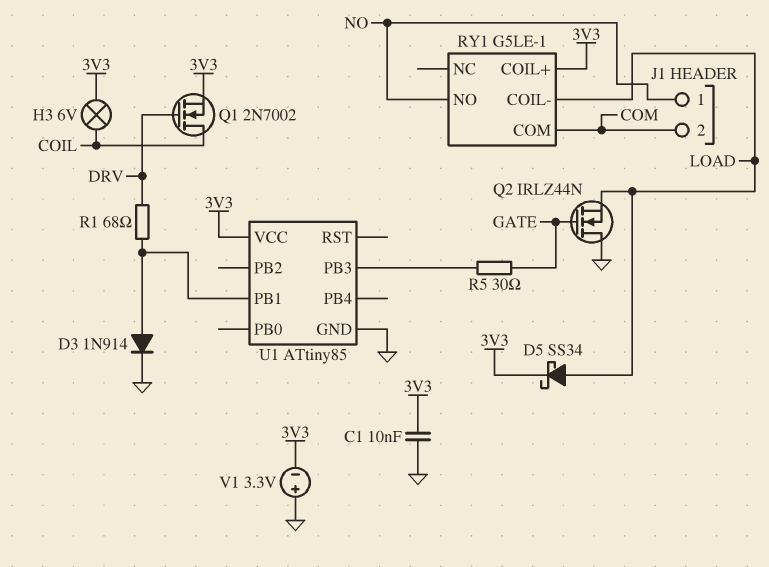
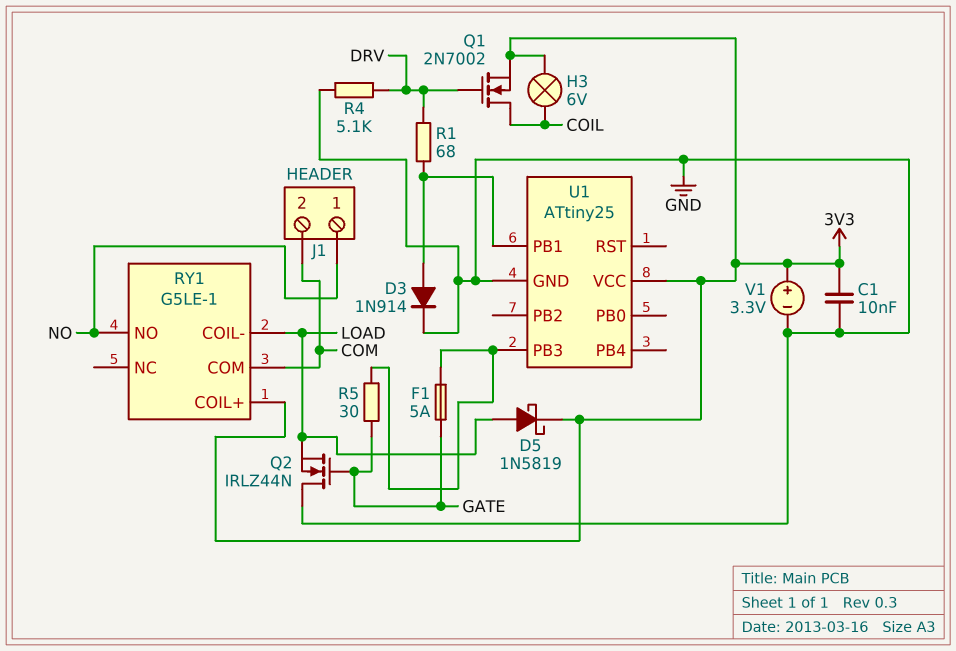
D5: schottky SS34 (A LOAD, K 3V3) -> schottky 1N5819 (A LOAD, K 3V3)
F1: none -> 5A (GATE, U1/PB3)
R4: none -> 5.1k (DRV, GND)
U1: ATtiny85 -> ATtiny25
V1: 3.3V (plus GND, minus 3V3) -> 3.3V (plus 3V3, minus GND)

